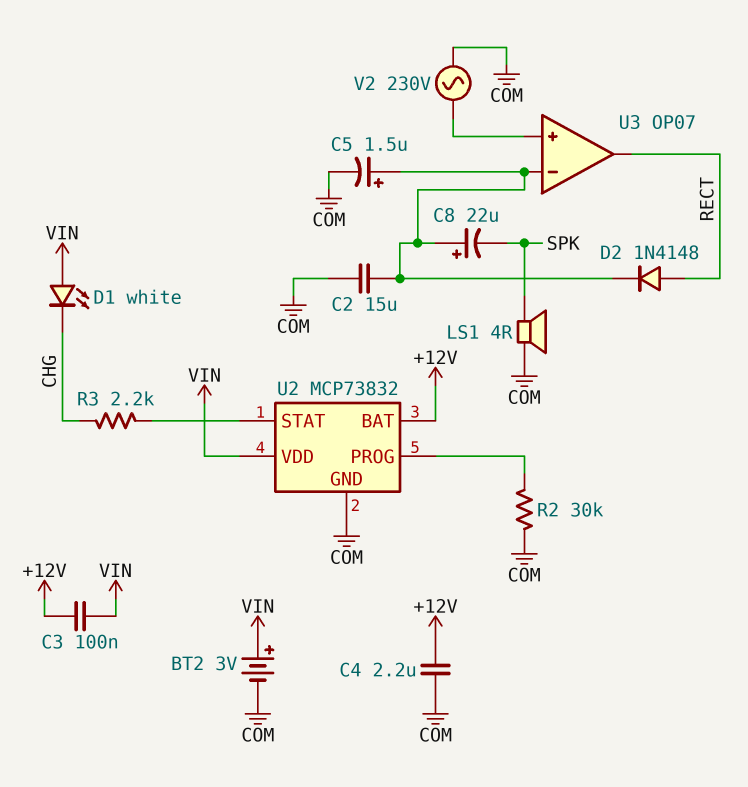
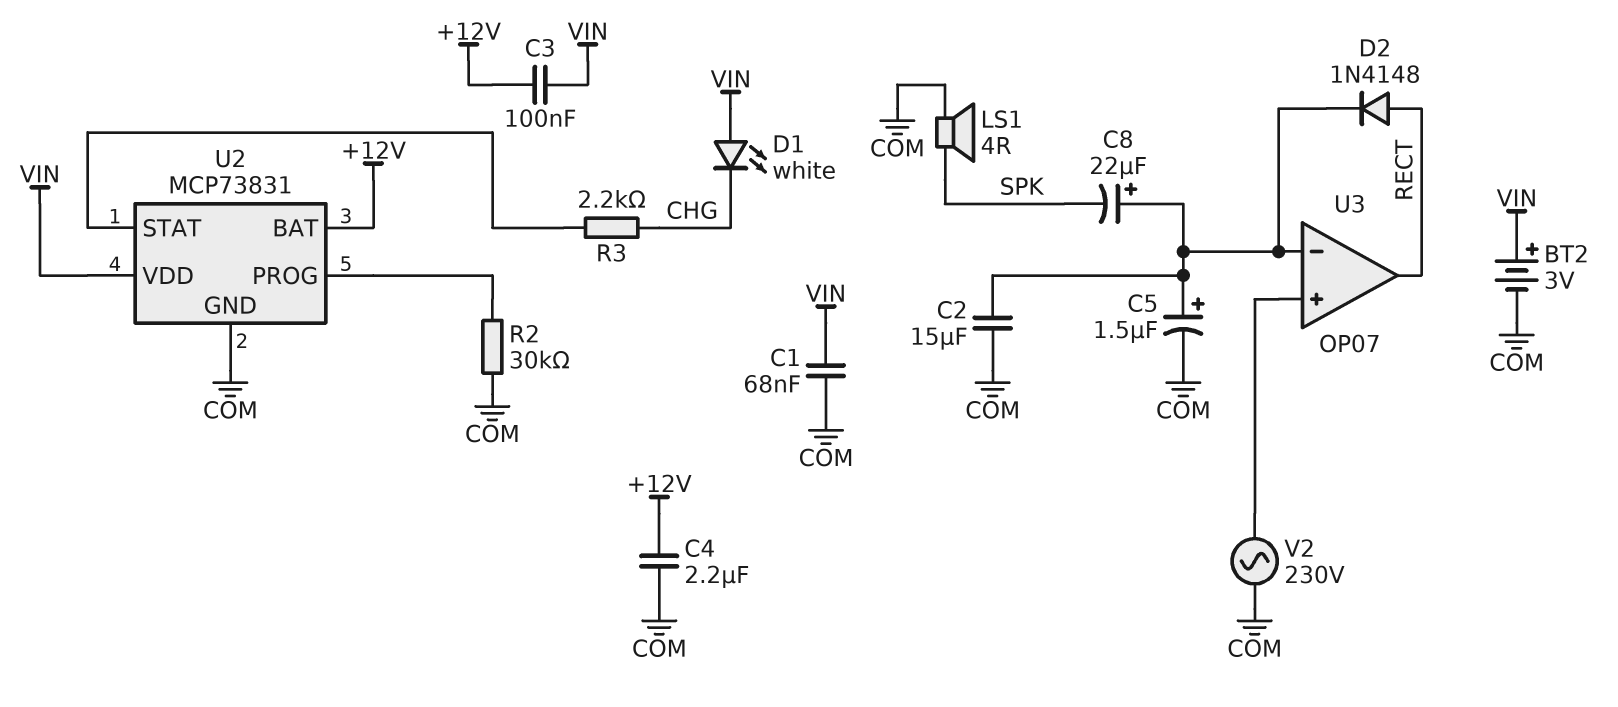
C1: none -> 68nF (COM, VIN)
U2: MCP73832 -> MCP73831

